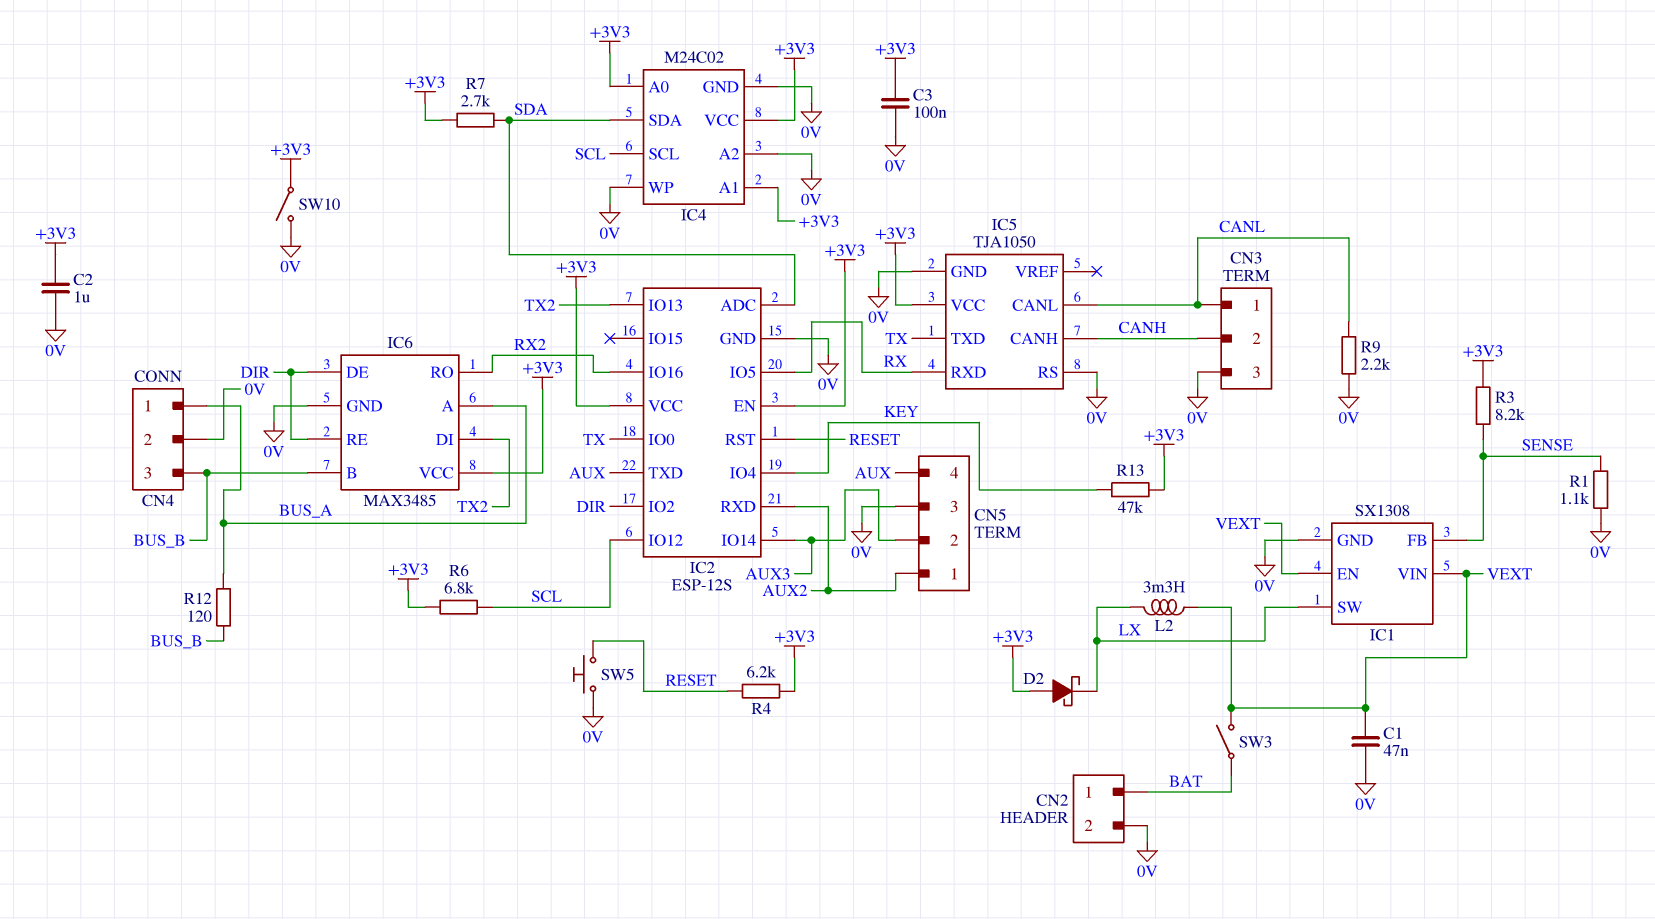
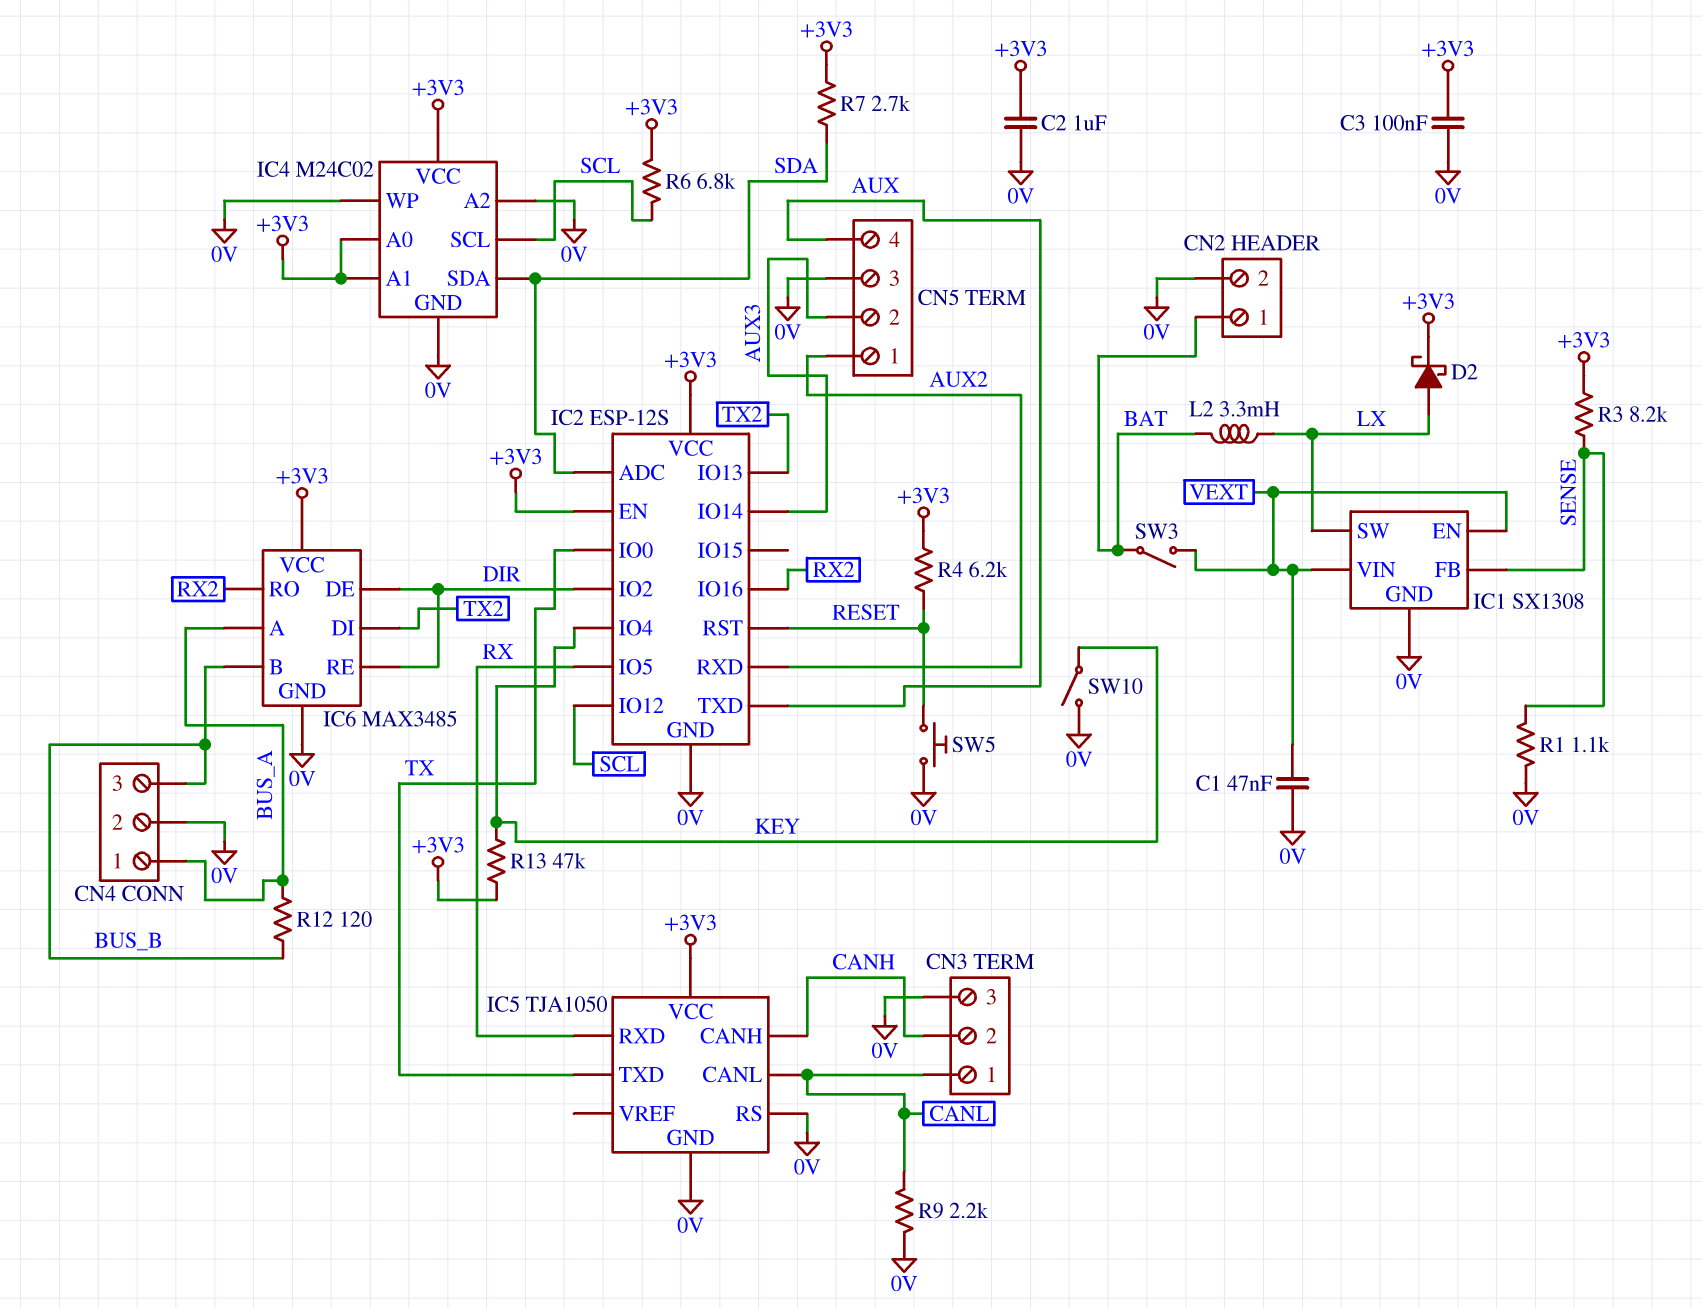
D2: schottky (A +3V3, K LX) -> schottky (A LX, K +3V3)
L2: 3.3mH (LX, VEXT) -> 3.3mH (BAT, LX)
SW10: switch (+3V3, 0V) -> switch (0V, KEY)

